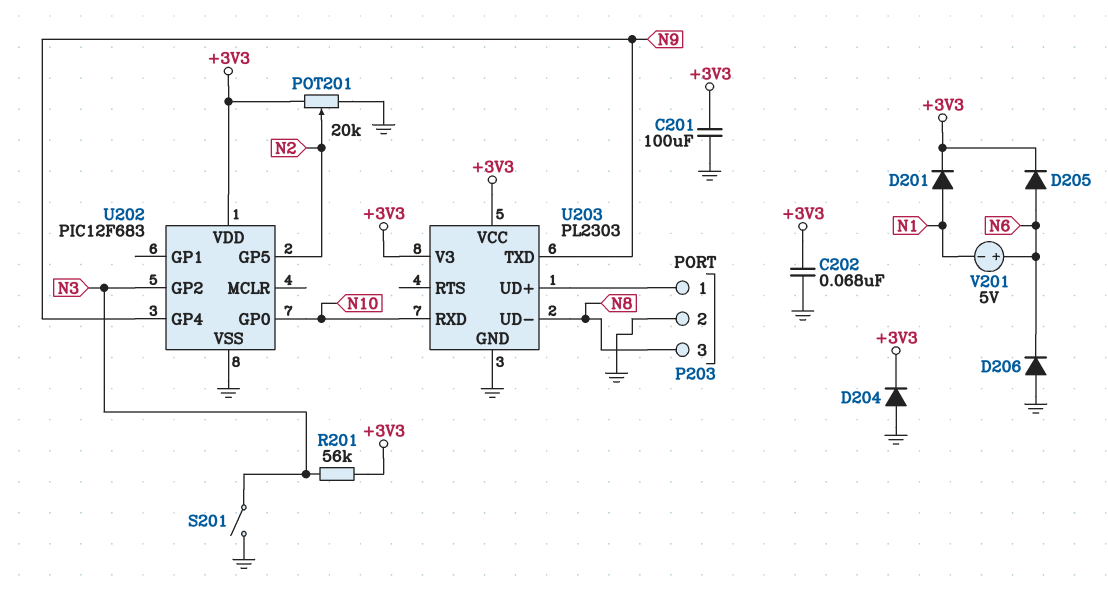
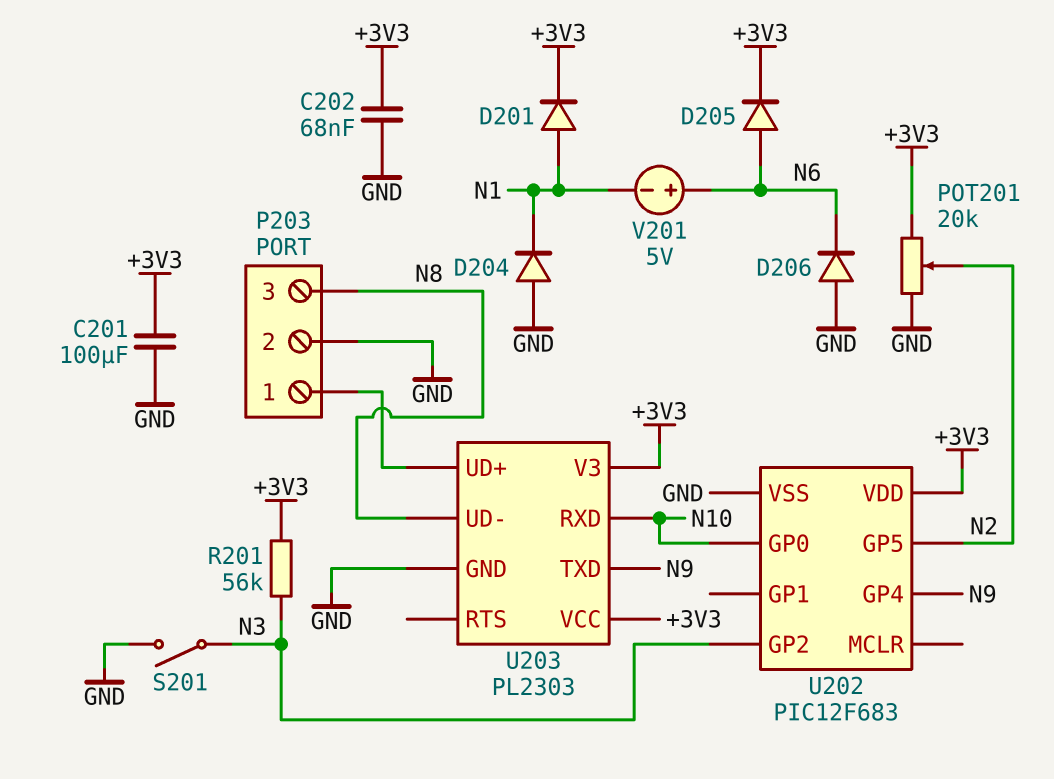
D204: diode (A GND, K +3V3) -> diode (A GND, K N1)

